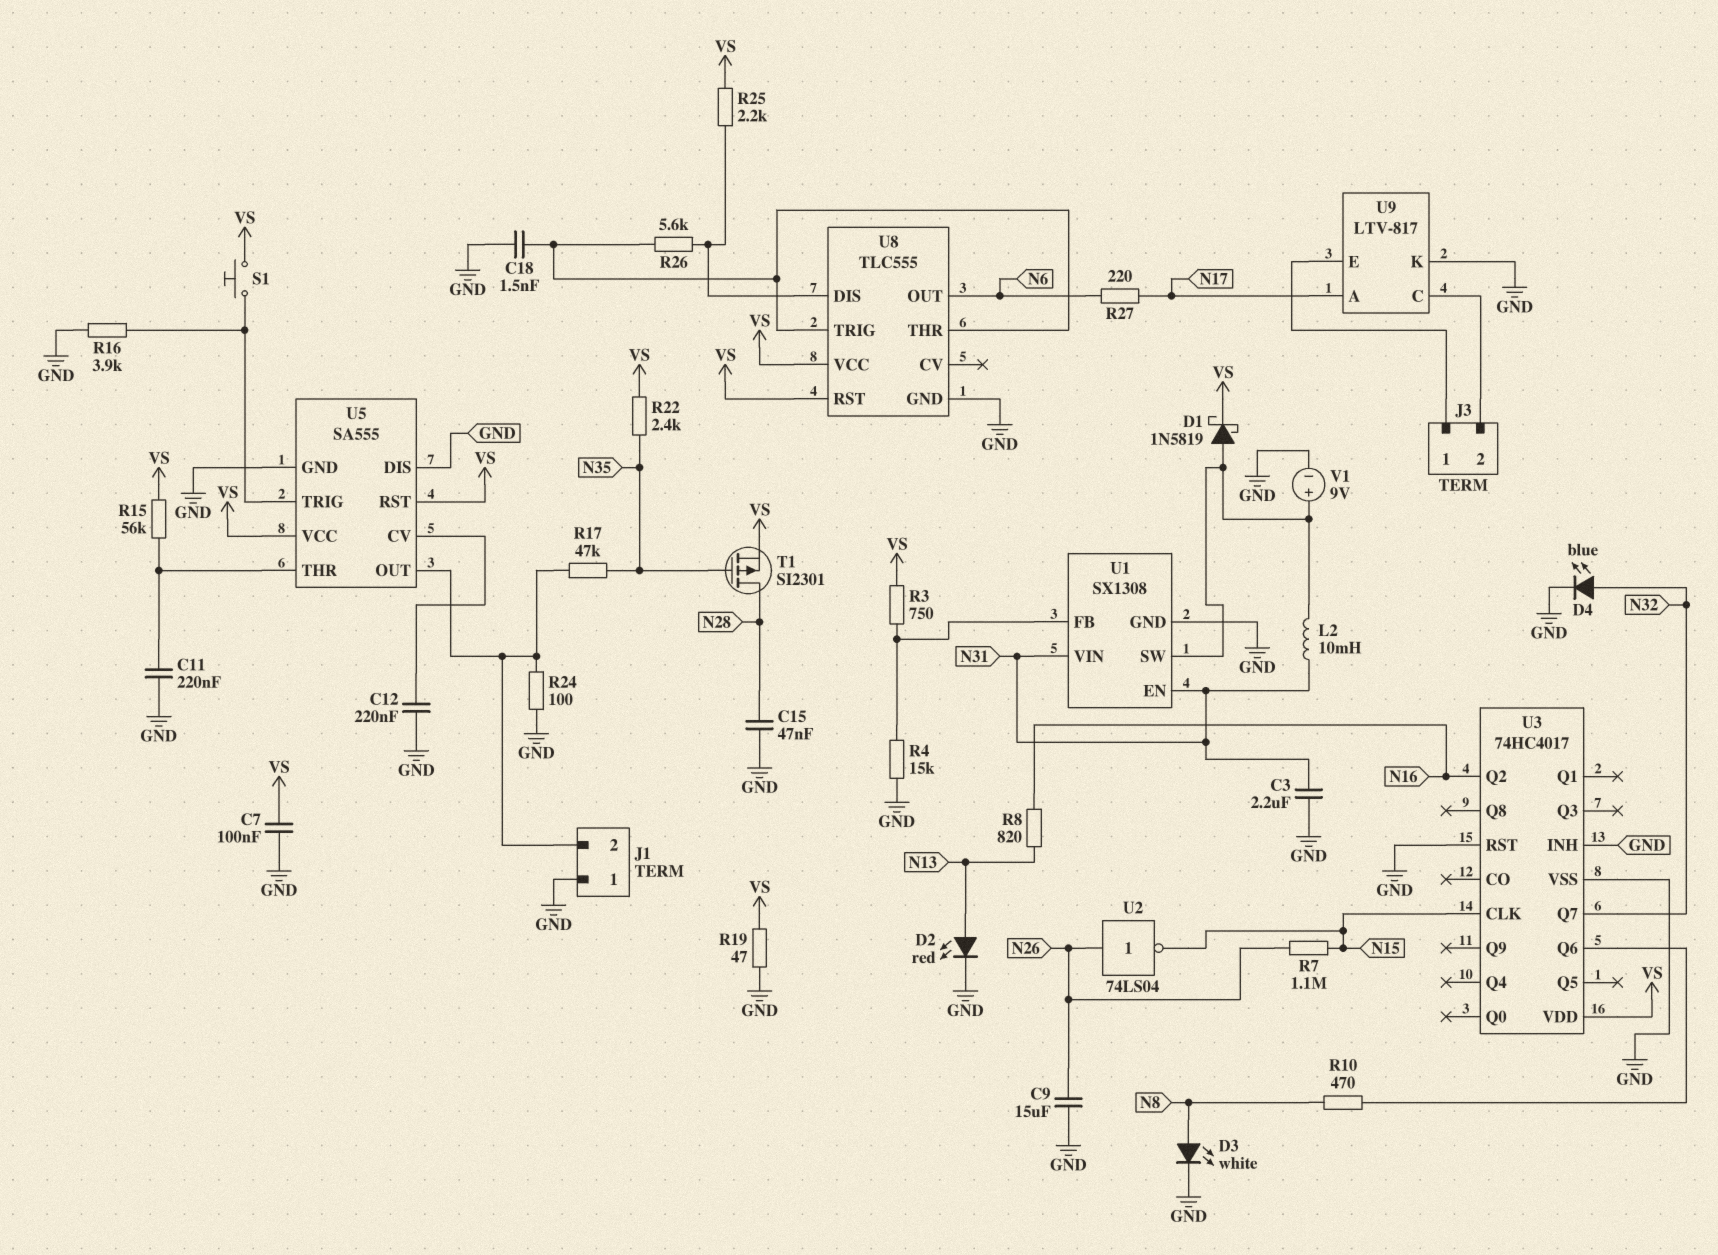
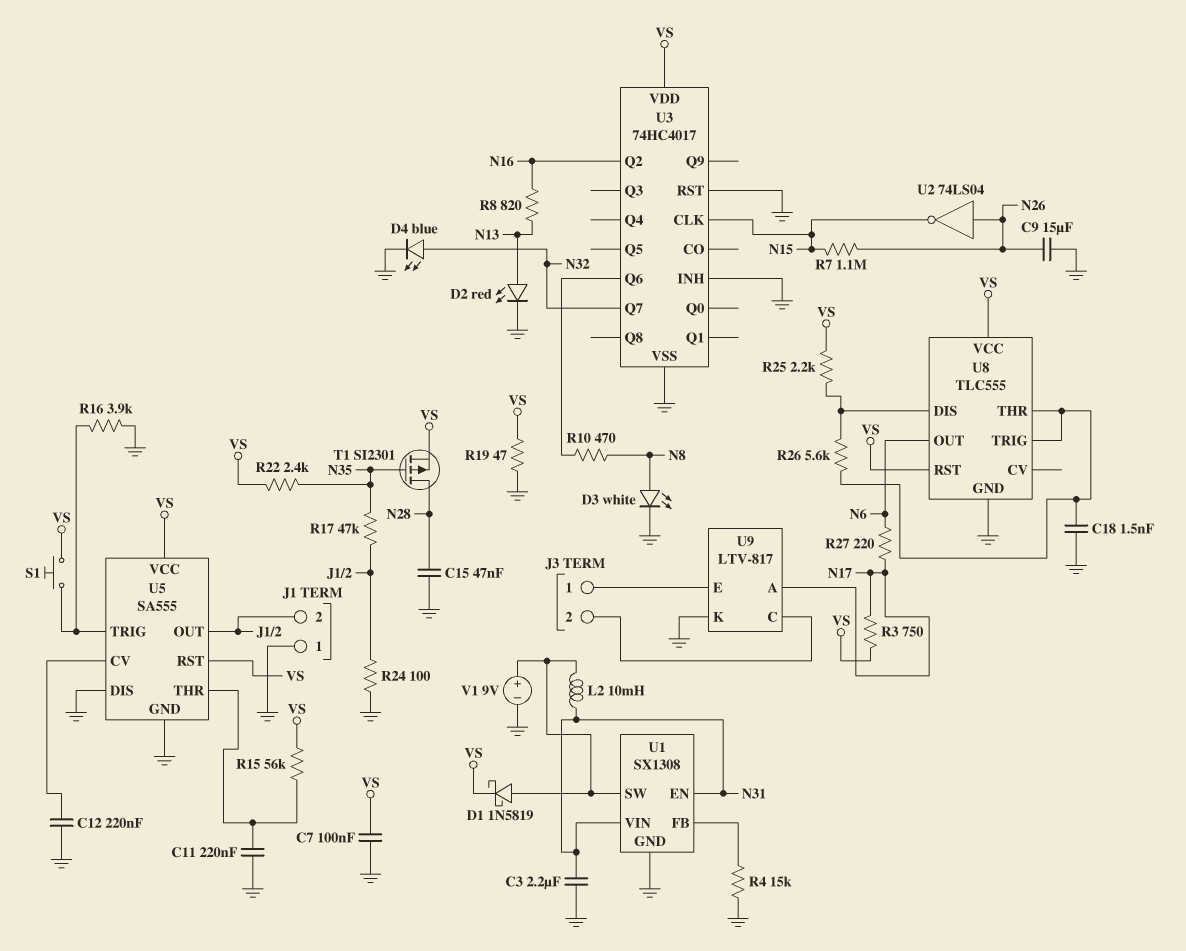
R3: 750 (U1/FB, VS) -> 750 (N17, VS)

